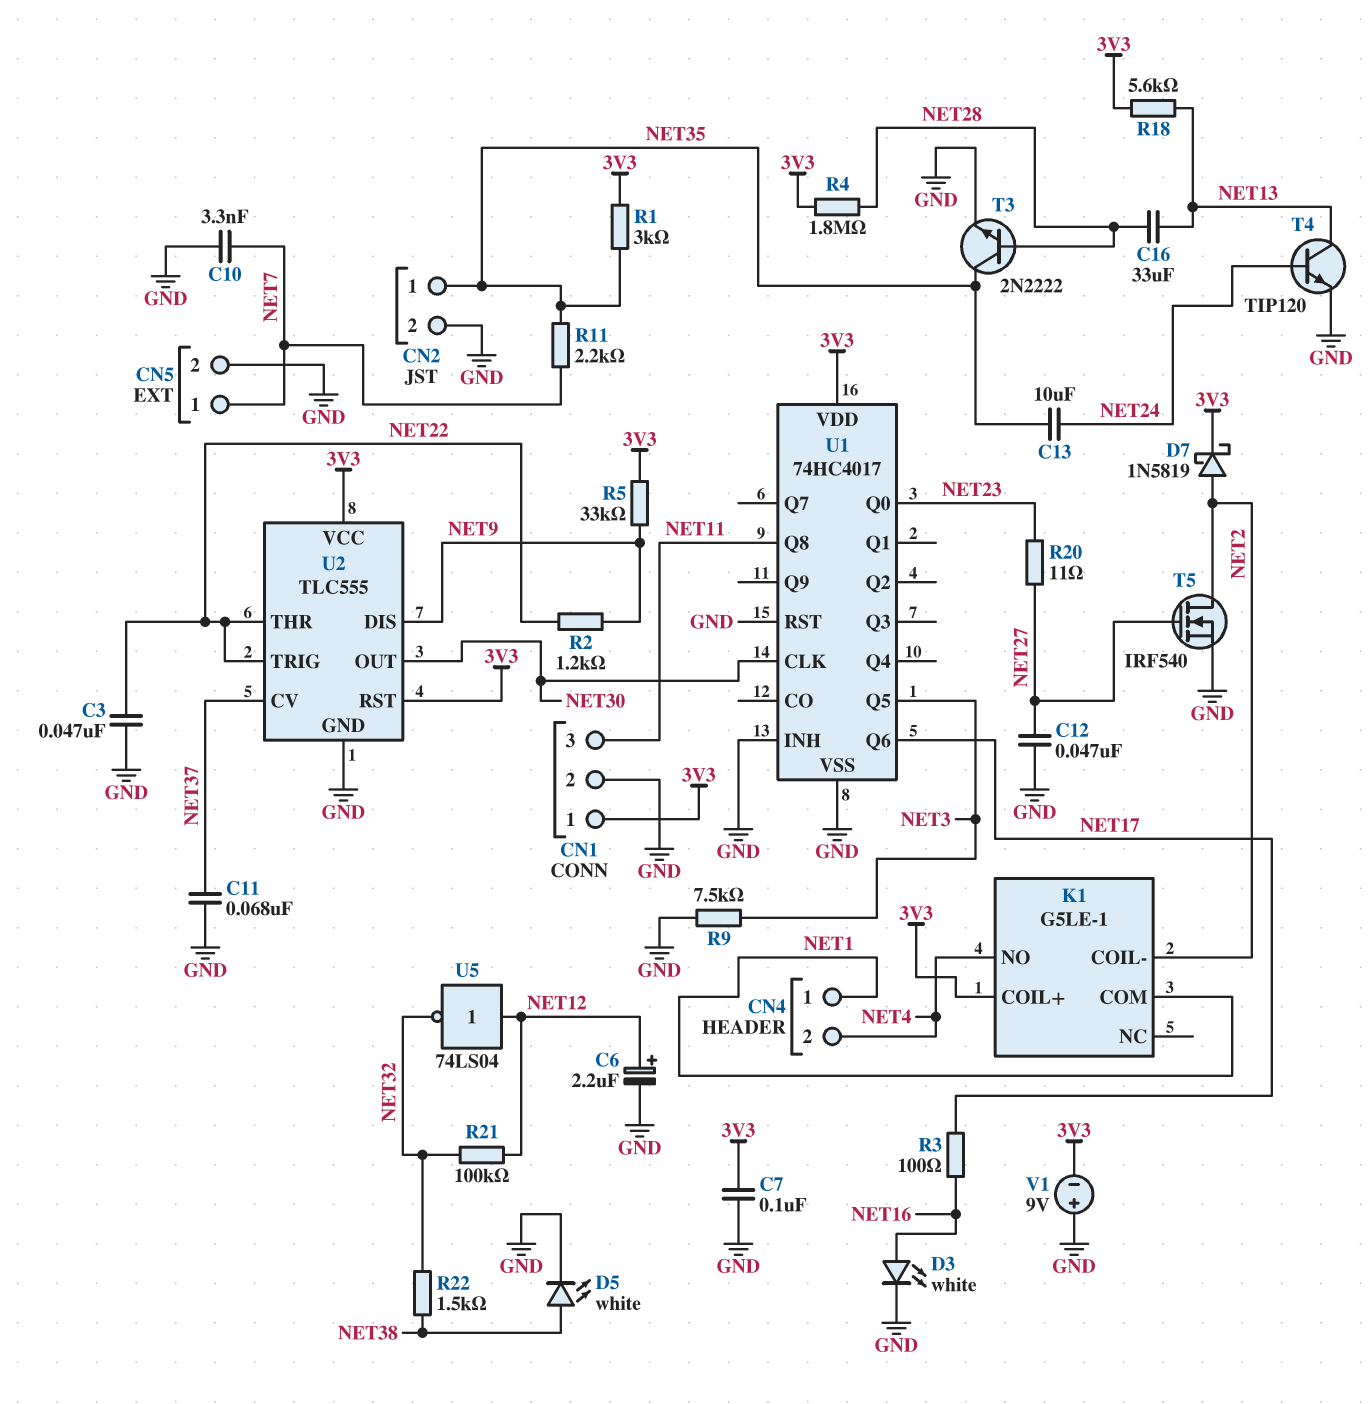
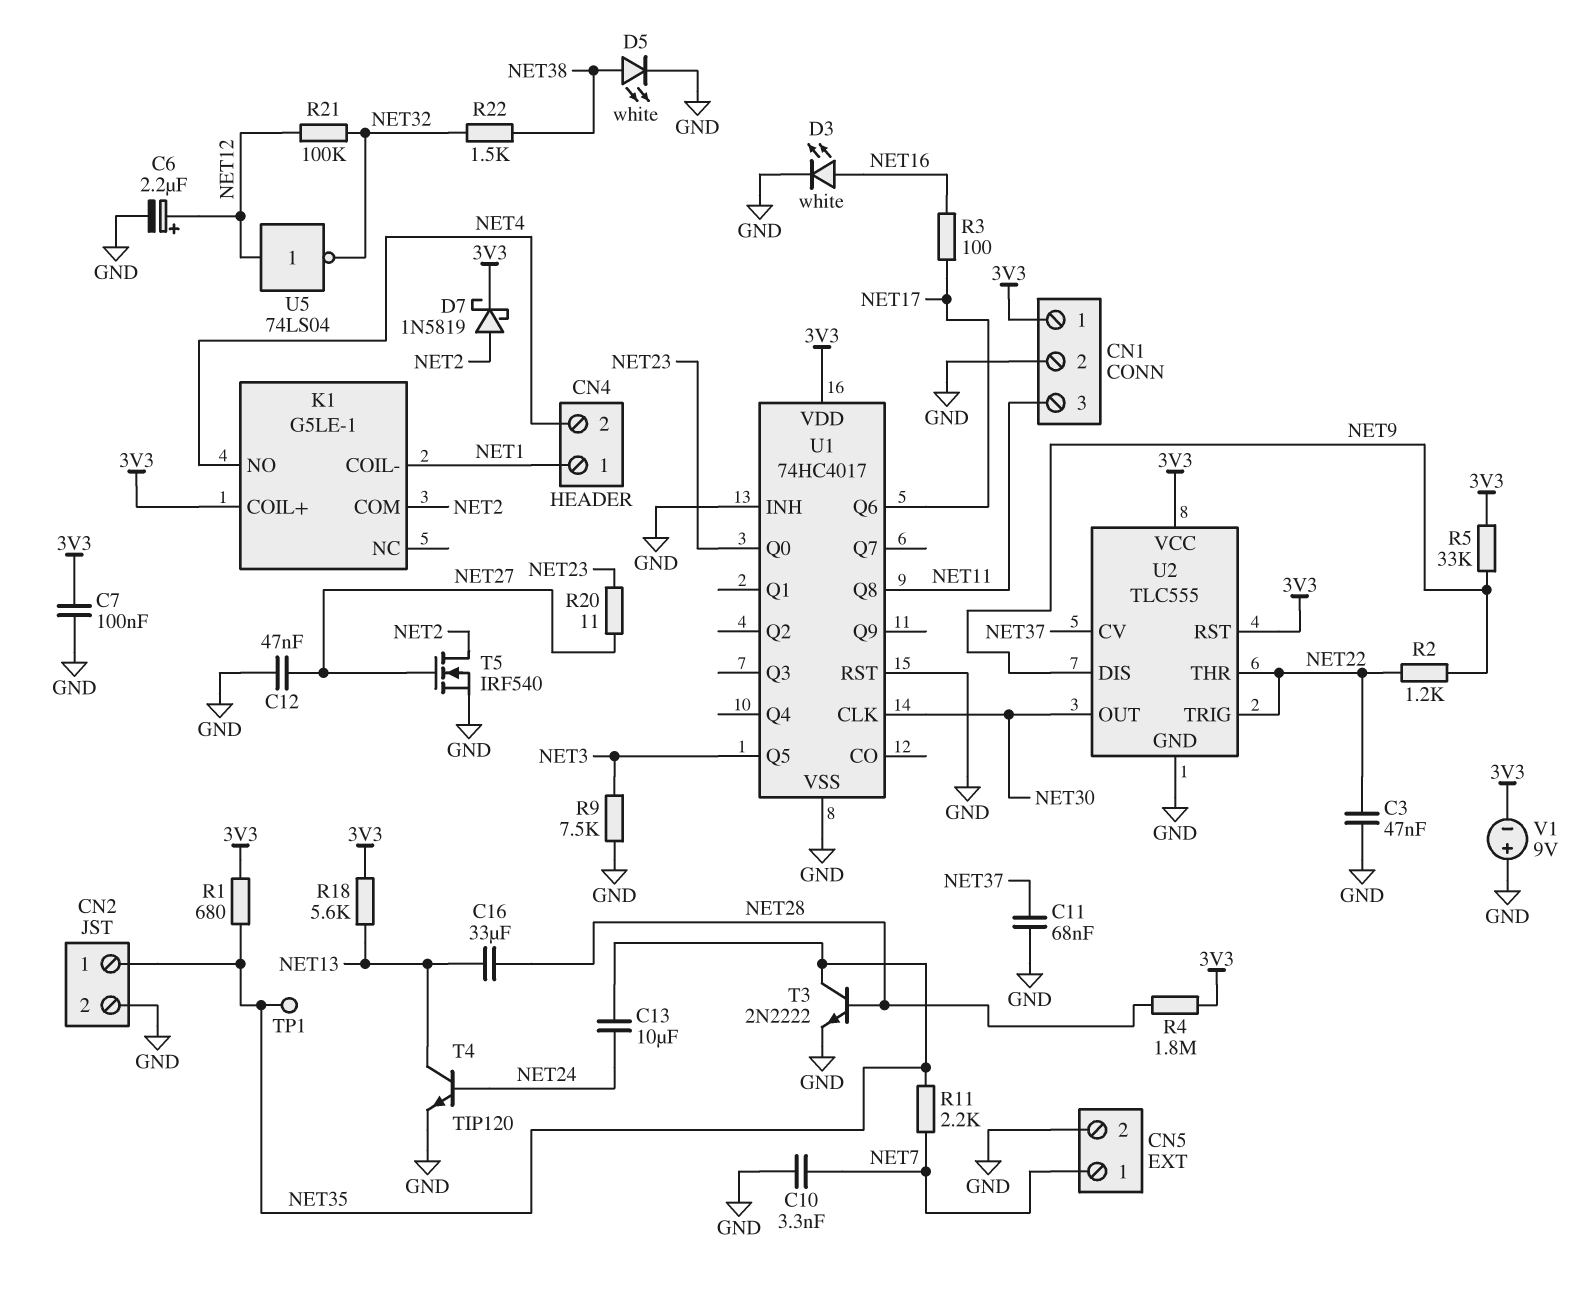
K1 pin COIL-: NET2 -> NET1
K1 pin COM: NET1 -> NET2
R1: 3k (3V3, NET35) -> 680 (3V3, NET35)
TP1: none -> test point (NET35)

